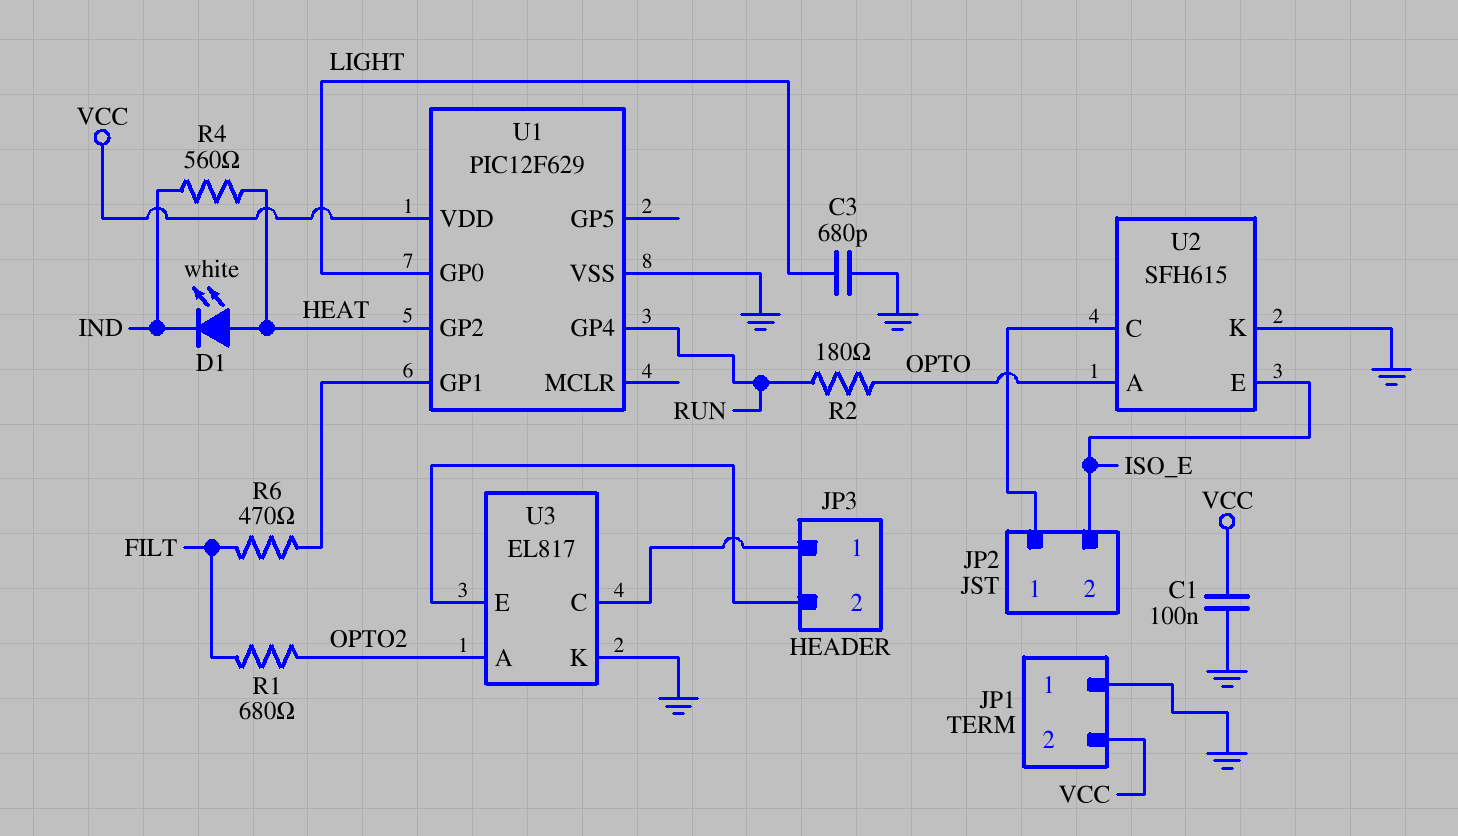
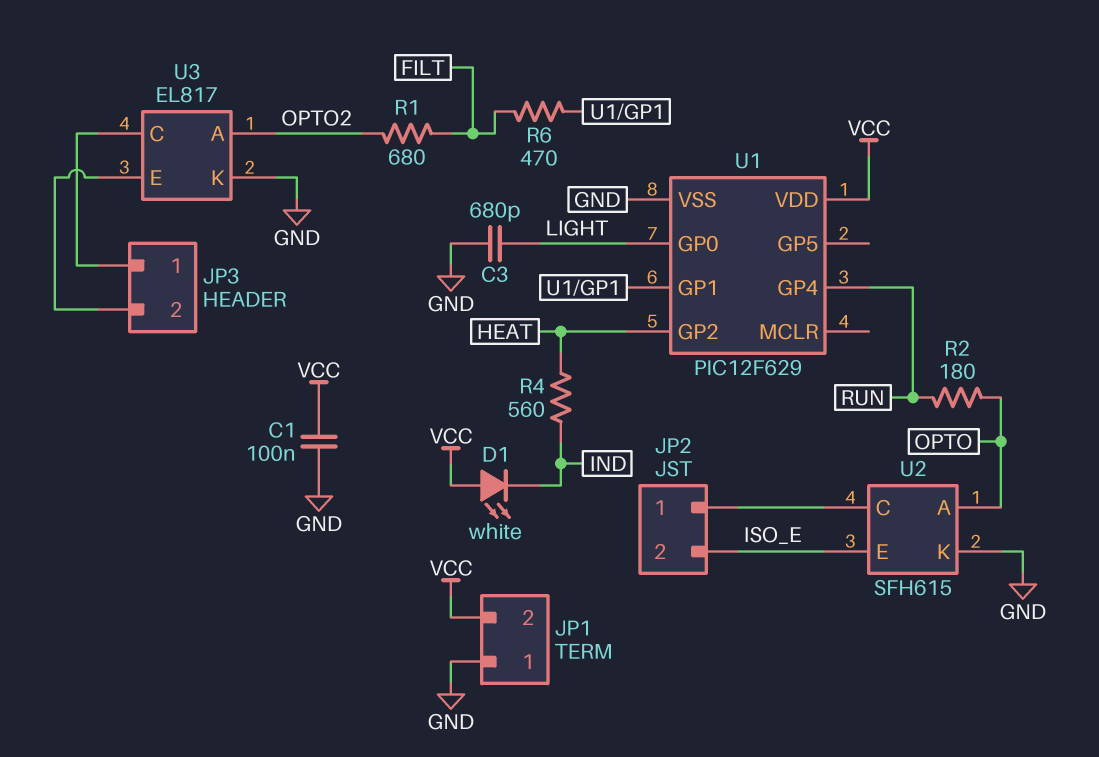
D1: LED white (A HEAT, K IND) -> LED white (A VCC, K IND)

